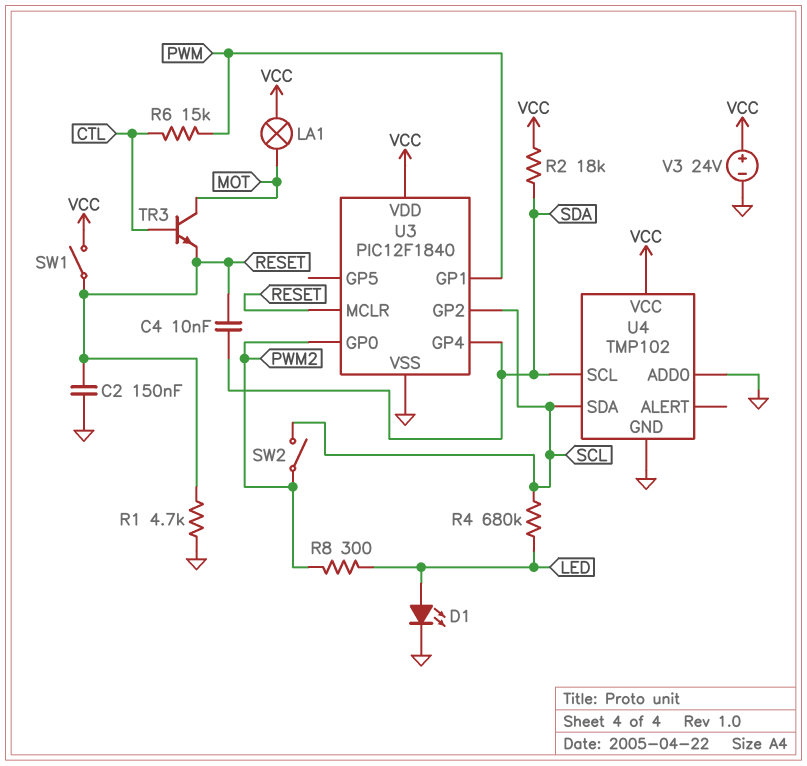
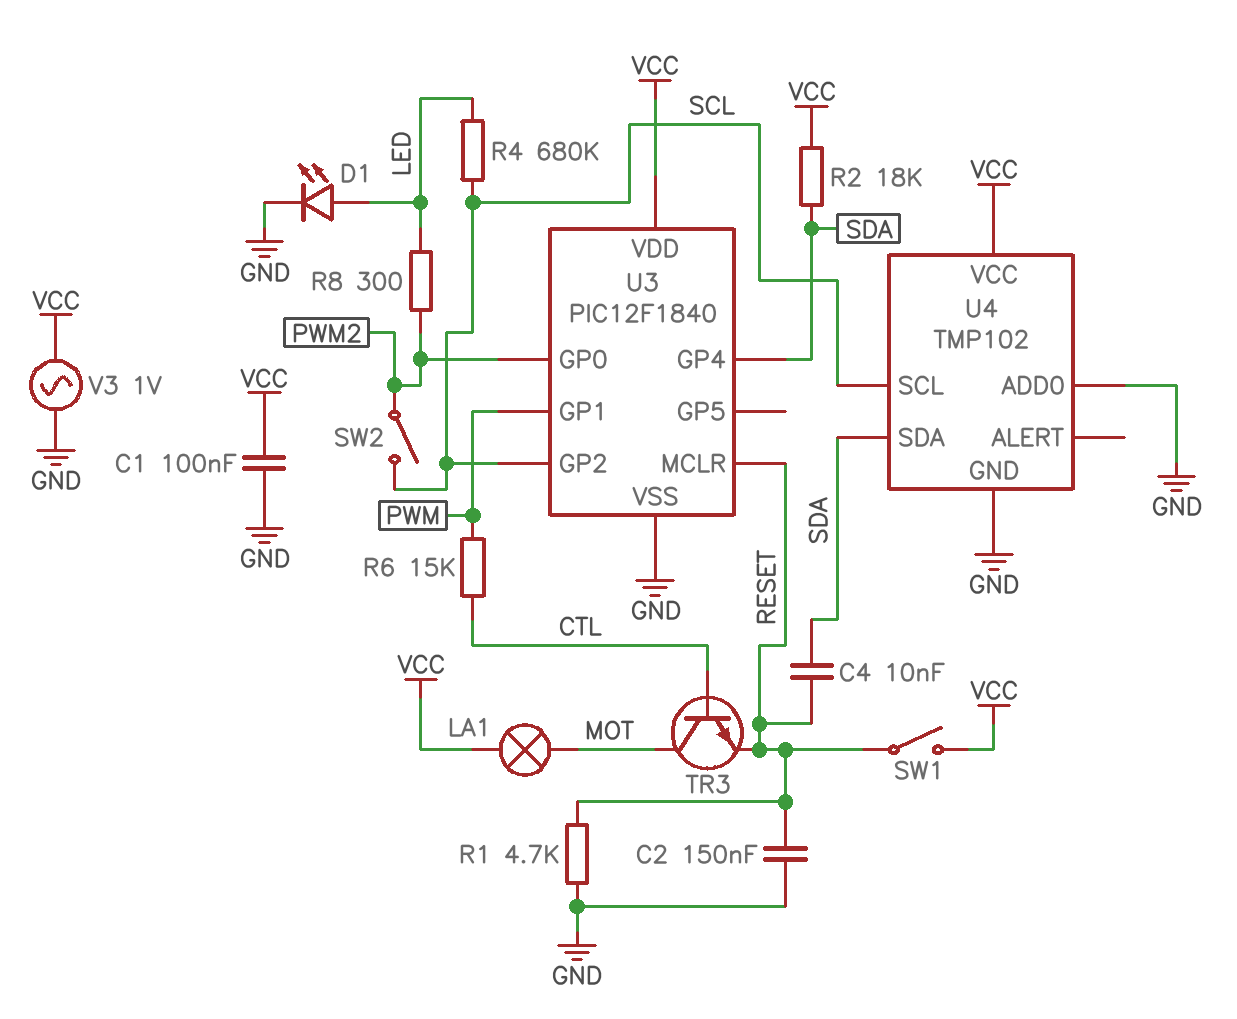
C1: none -> 100nF (GND, VCC)
U4 pin SCL: SDA -> SCL
U4 pin SDA: SCL -> SDA
V3: 24V (plus VCC, minus GND) -> AC 1V (GND, VCC)

